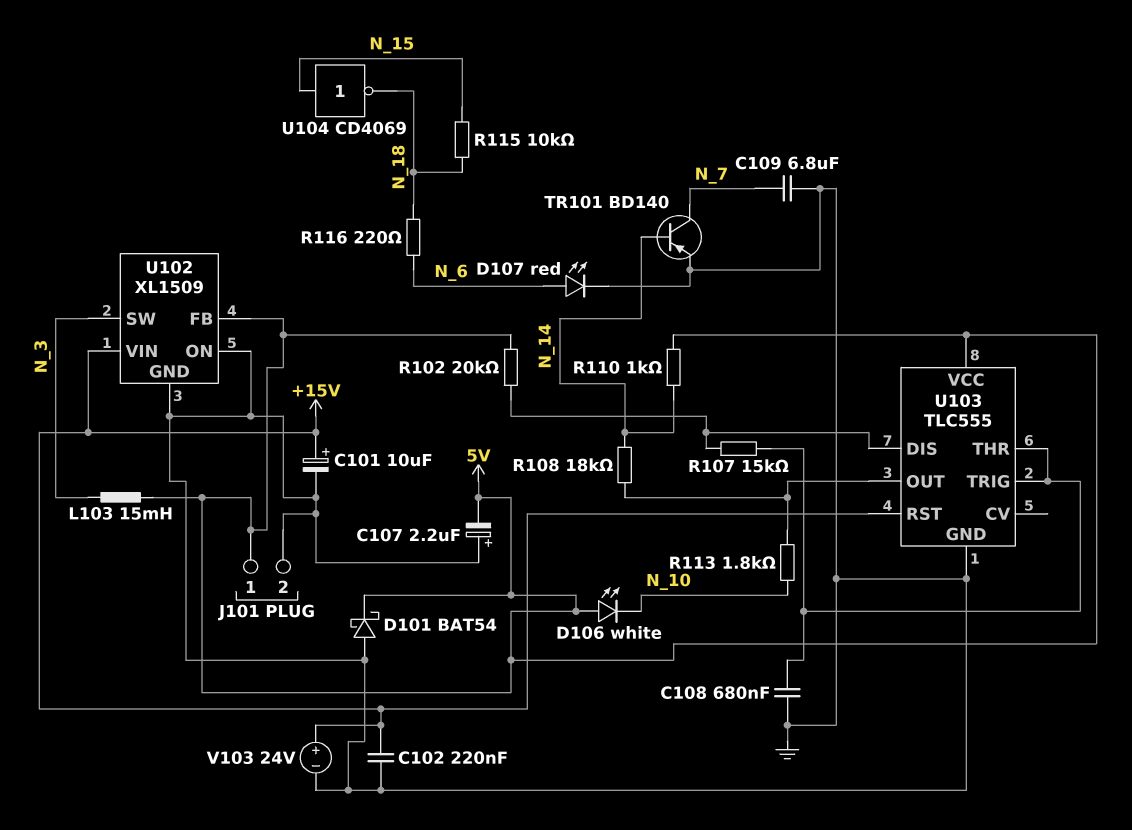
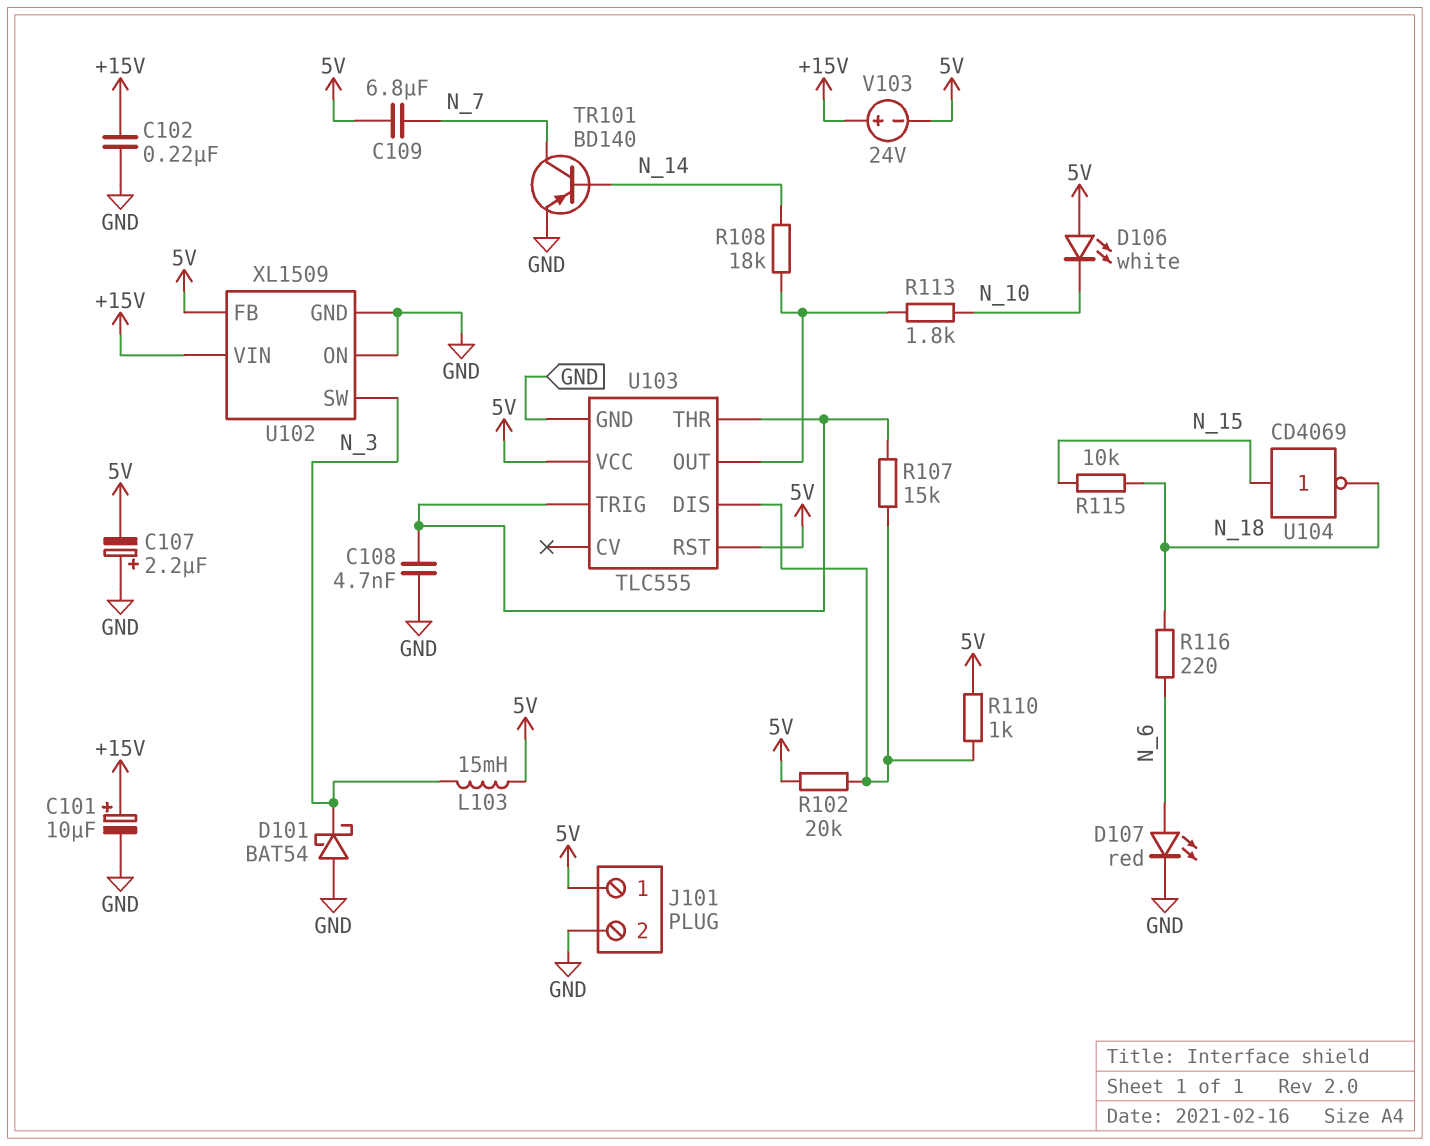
C108: 680nF (GND, U103/THR) -> 4.7nF (GND, U103/THR)
C109: 6.8uF (GND, N_7) -> 6.8uF (5V, N_7)
D101: schottky BAT54 (A GND, K 5V) -> schottky BAT54 (A GND, K N_3)
R110: 1k (5V, N_14) -> 1k (5V, U103/DIS)
U103 pin RST: +15V -> 5V
V103: 24V (plus +15V, minus GND) -> 24V (plus +15V, minus 5V)

